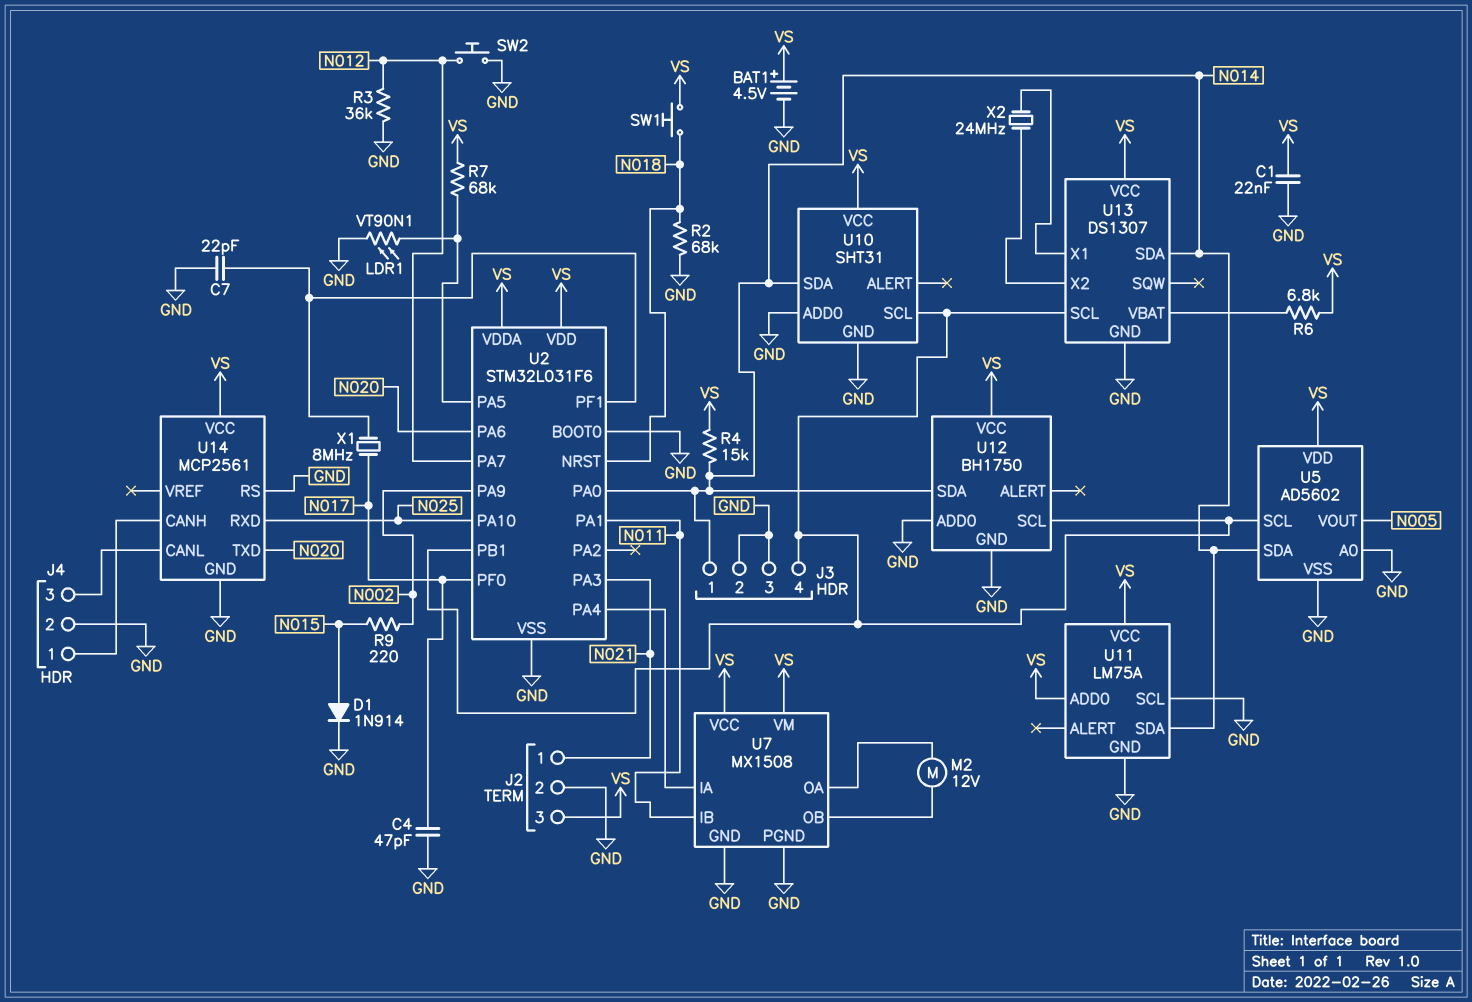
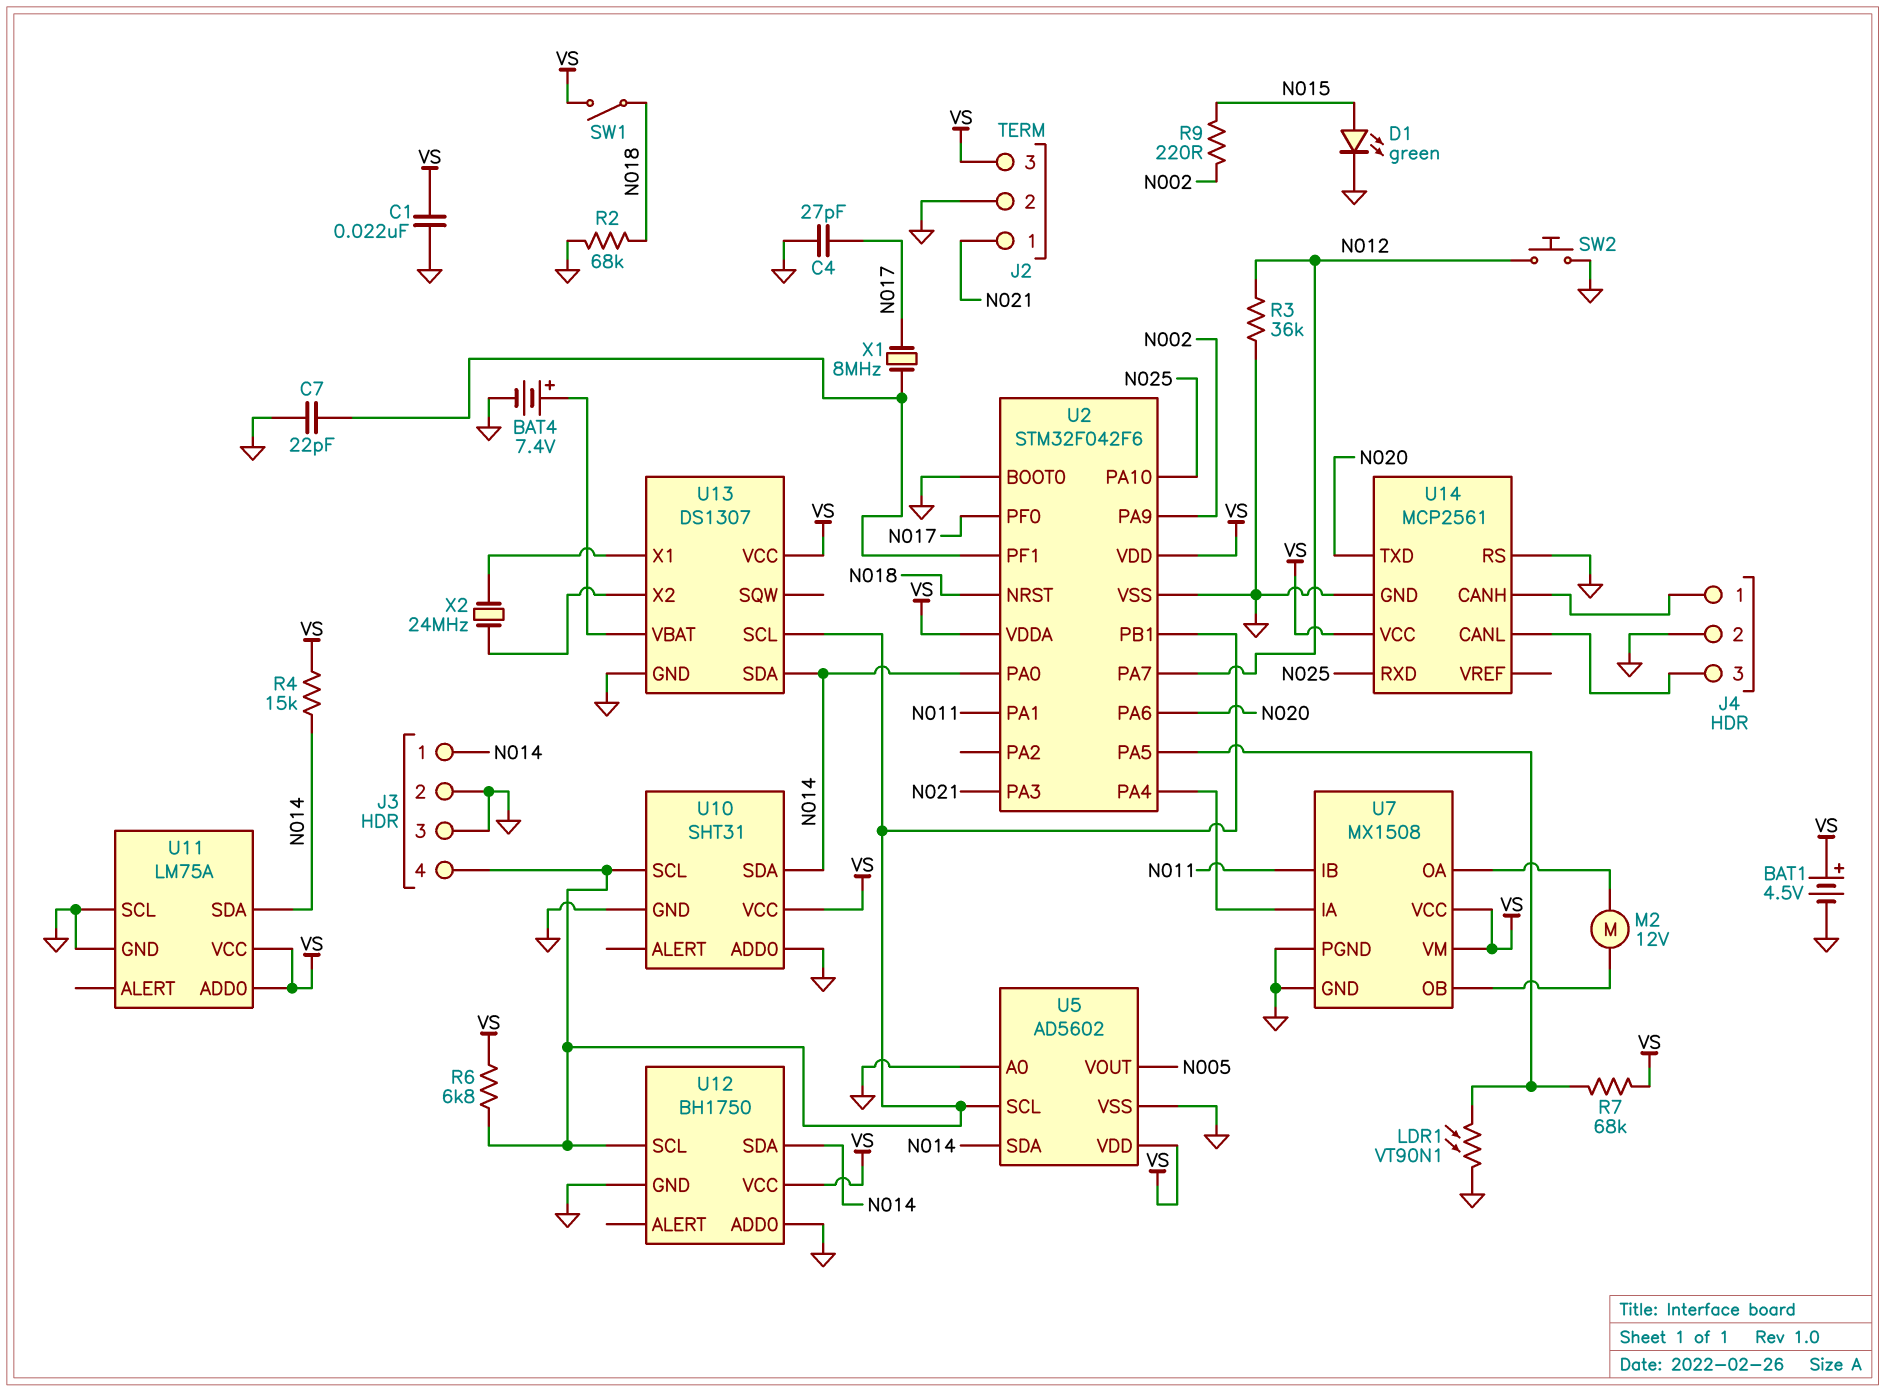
BAT4: none -> 7.4V (plus U13/VBAT, minus GND)
C4: 47pF (GND, N017) -> 27pF (GND, N017)
D1: diode 1N914 (A N015, K GND) -> LED green (A N015, K GND)
R6: 6.8k (U13/VBAT, VS) -> 6.8k (J3/4, VS)
SW1: button (N018, VS) -> switch (N018, VS)
U2: STM32L031F6 -> STM32F042F6

